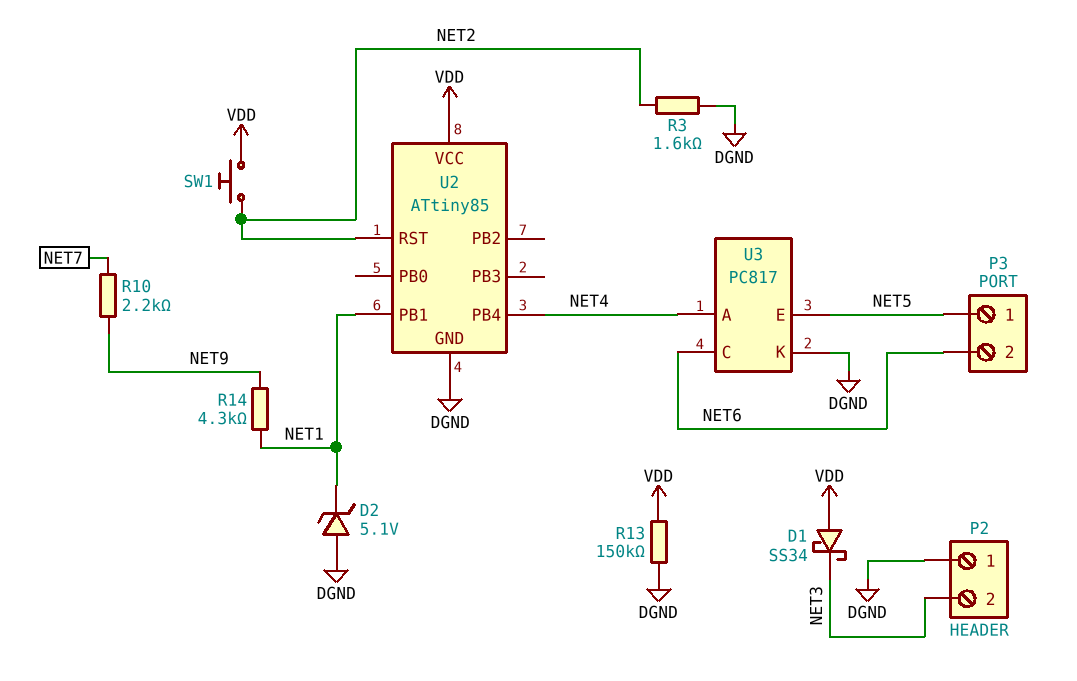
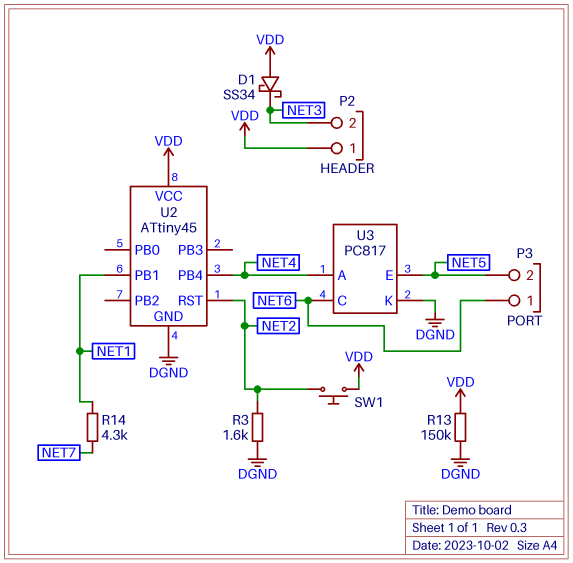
D2: zener 5.1V (A DGND, K NET1) -> none
P2 pin 1: DGND -> VDD
P3 pin 1: NET5 -> NET6
P3 pin 2: NET6 -> NET5
R10: 2.2k (NET7, NET9) -> none
R14: 4.3k (NET1, NET9) -> 4.3k (NET1, NET7)
U2: ATtiny85 -> ATtiny45

